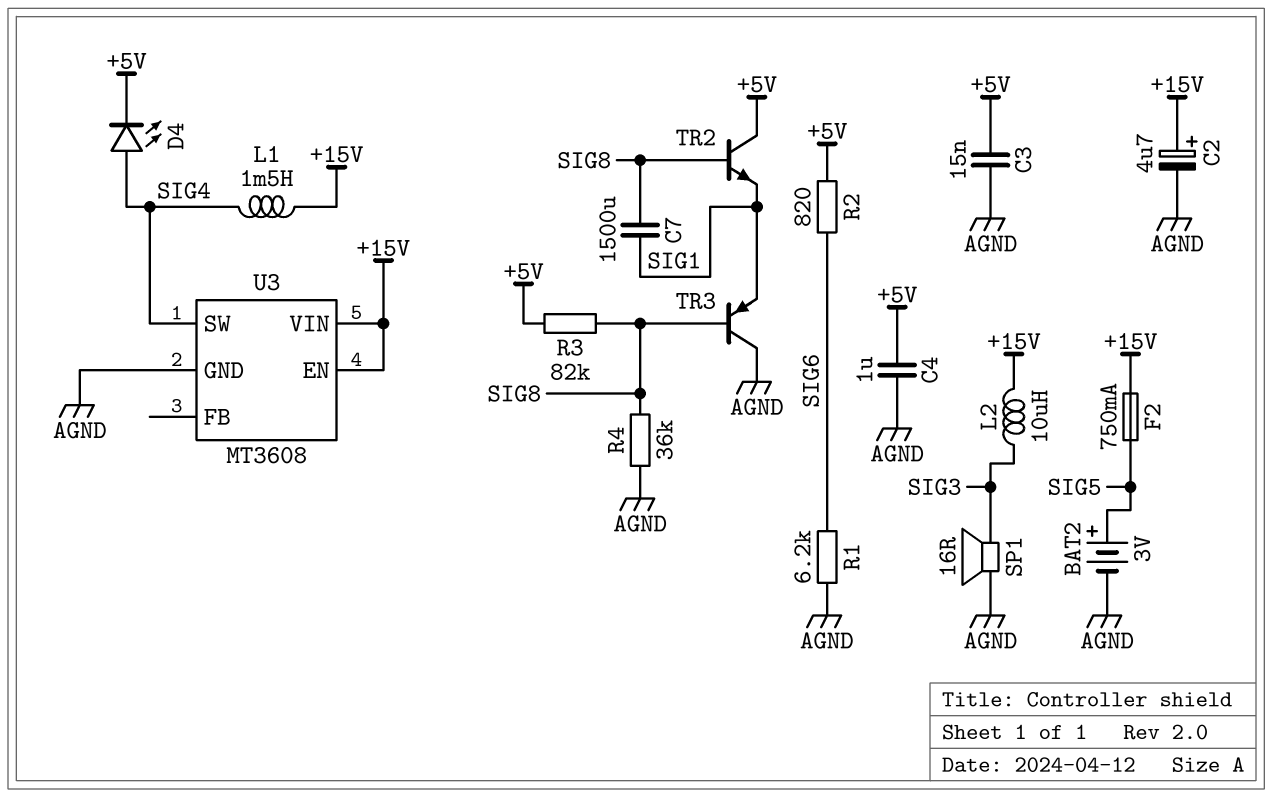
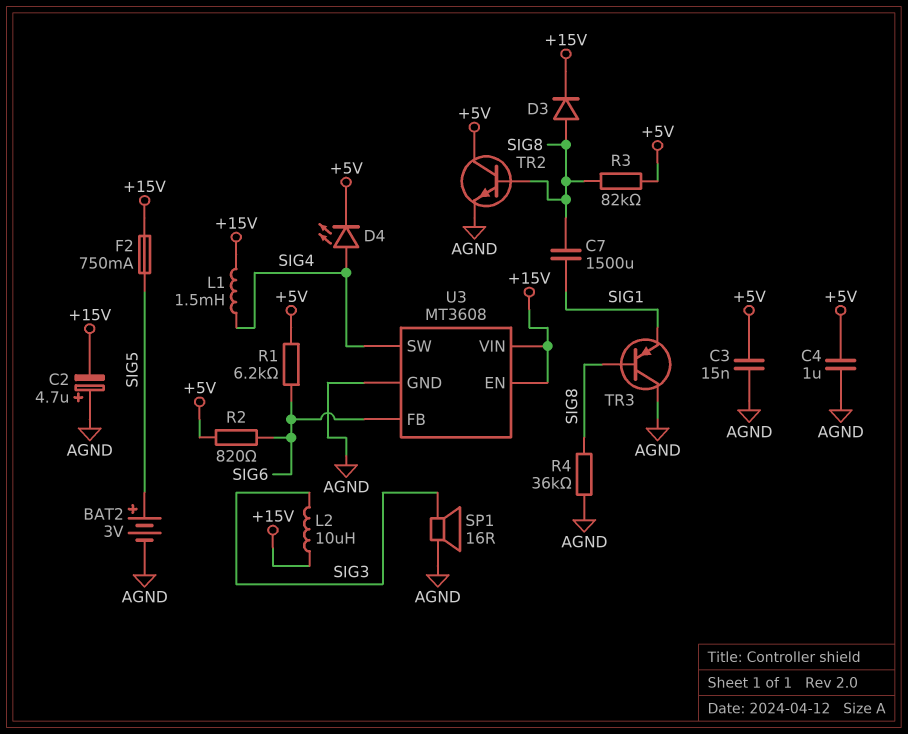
C2: 4.7uF (plus +15V, minus AGND) -> 4.7uF (plus AGND, minus +15V)
D3: none -> diode (A SIG8, K +15V)
R1: 6.2k (AGND, SIG6) -> 6.2k (+5V, SIG6)
TR2: NPN (B SIG8, C +5V, E SIG1) -> NPN (B SIG8, C +5V, E AGND)
U3 pin FB: none -> SIG6

